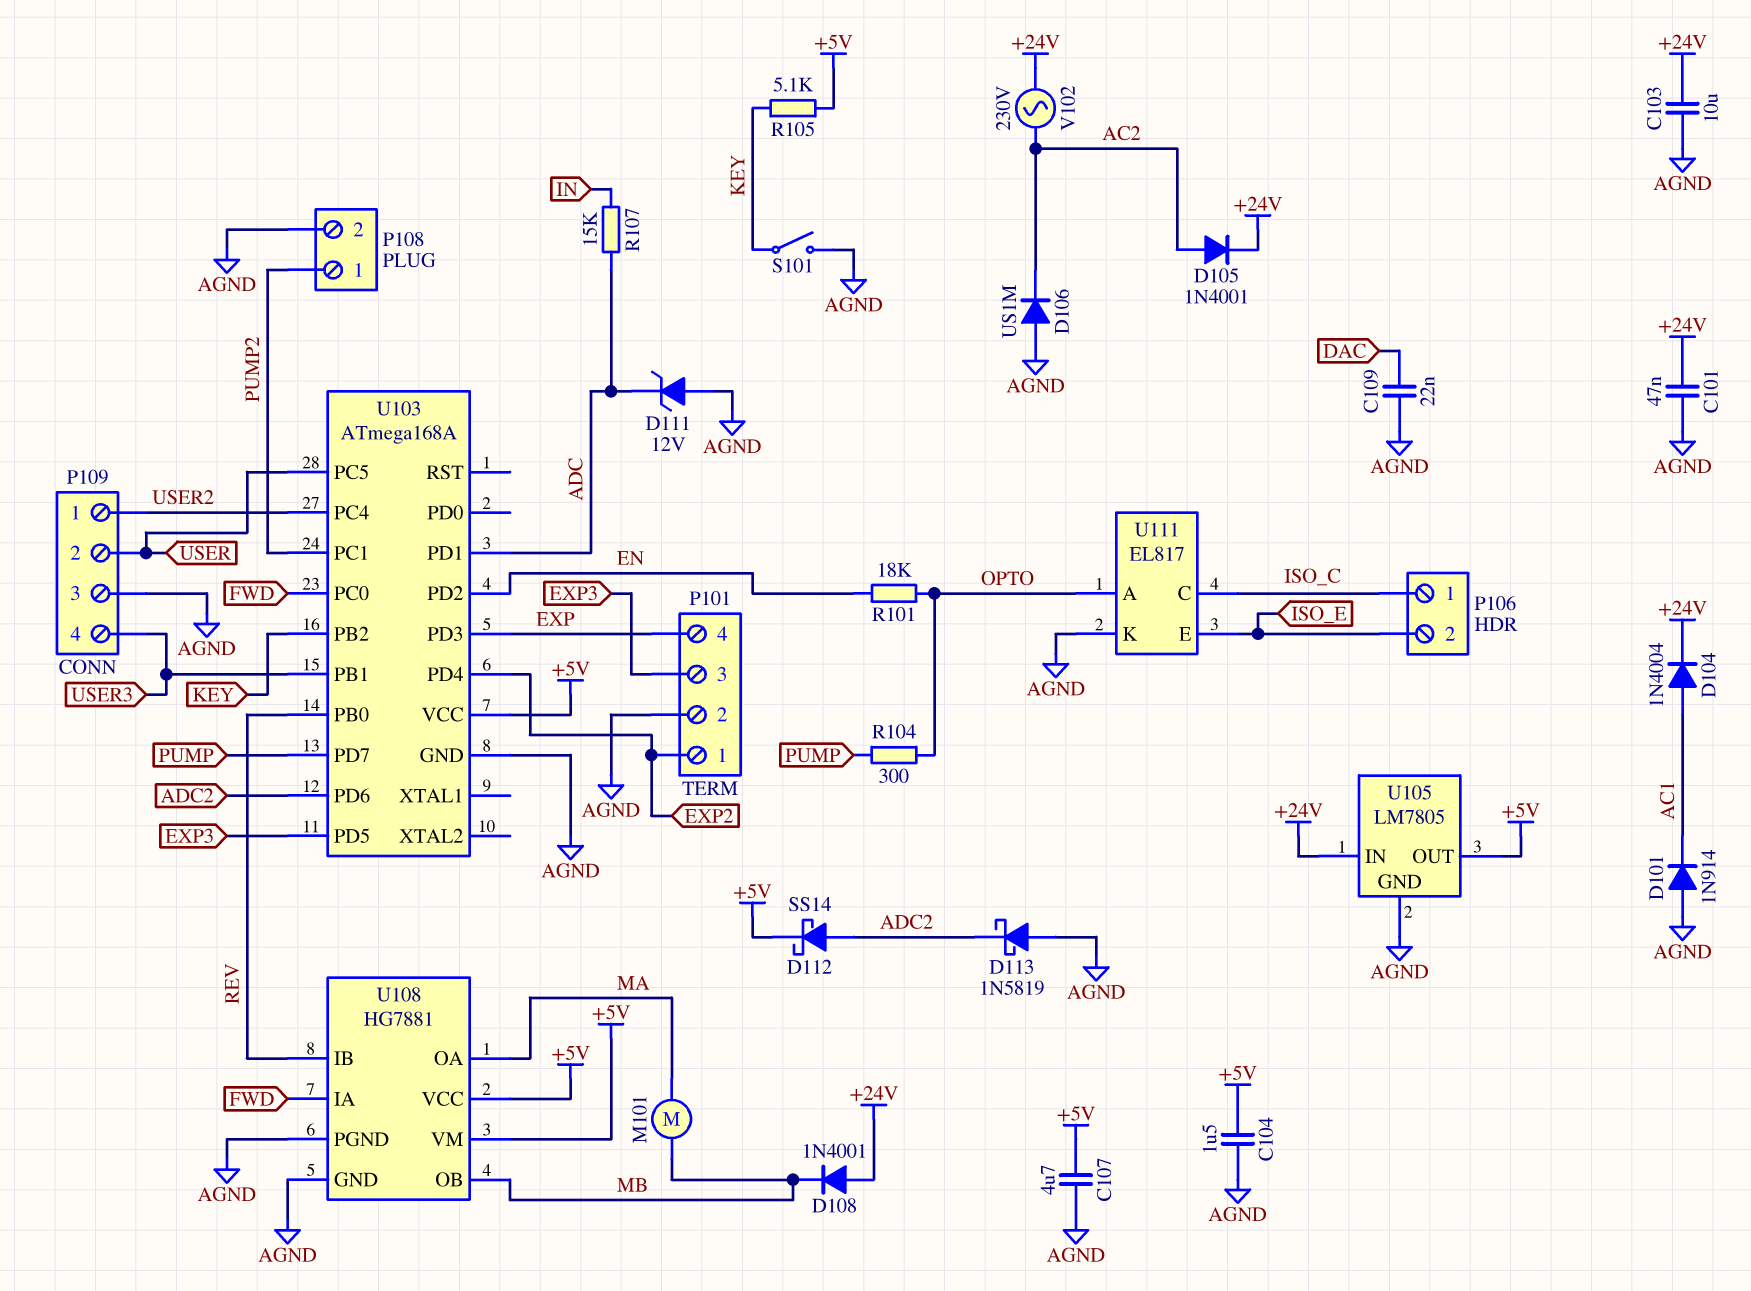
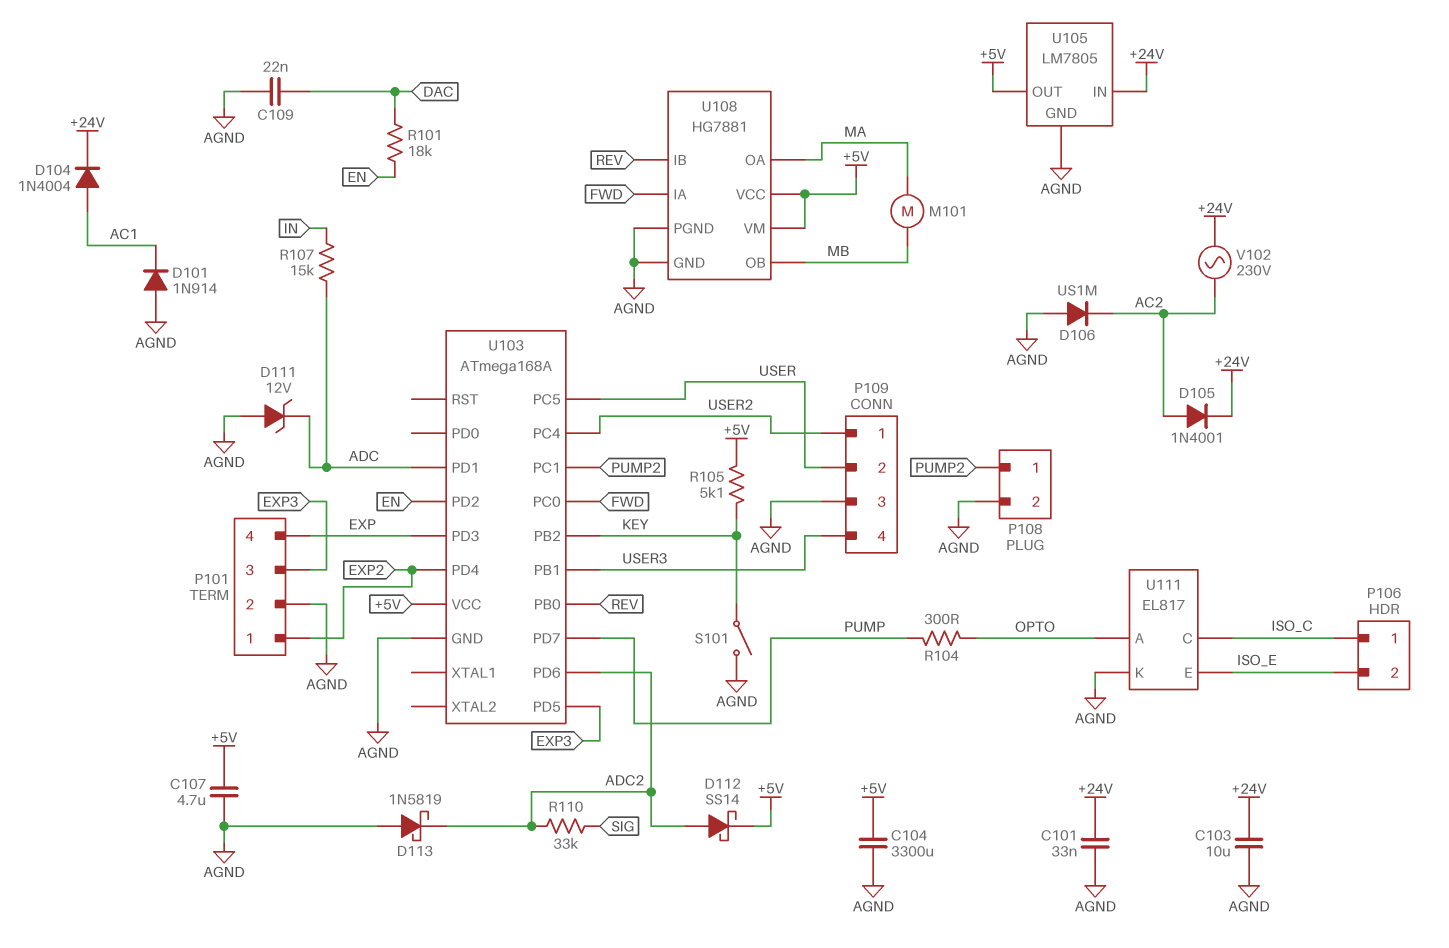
C101: 47nF (+24V, AGND) -> 33nF (+24V, AGND)
C104: 1.5uF (+5V, AGND) -> 3300uF (+5V, AGND)
D108: diode 1N4001 (A +24V, K MB) -> none
R101: 18k (EN, OPTO) -> 18k (DAC, EN)
R110: none -> 33k (ADC2, SIG)

